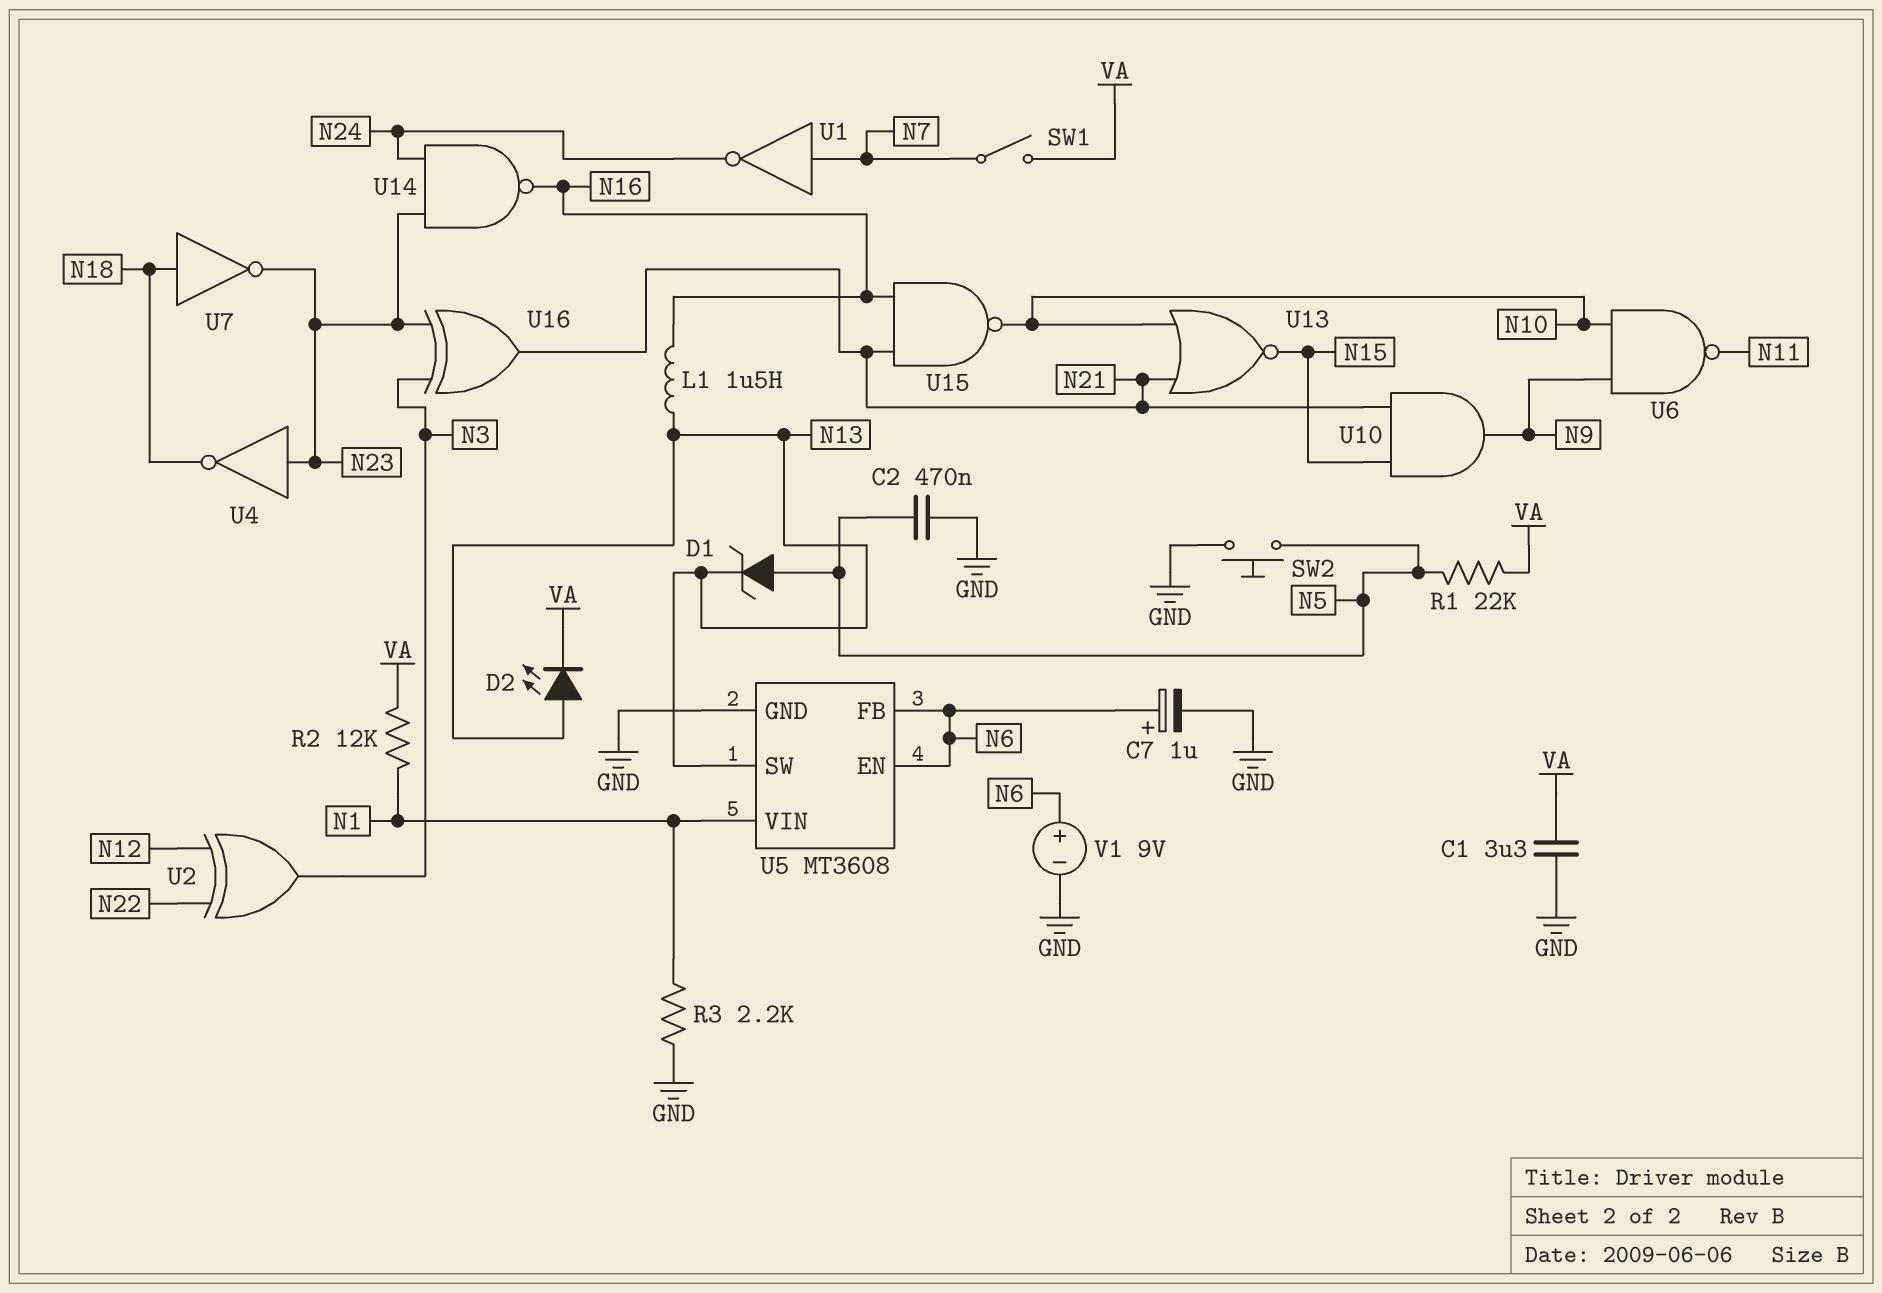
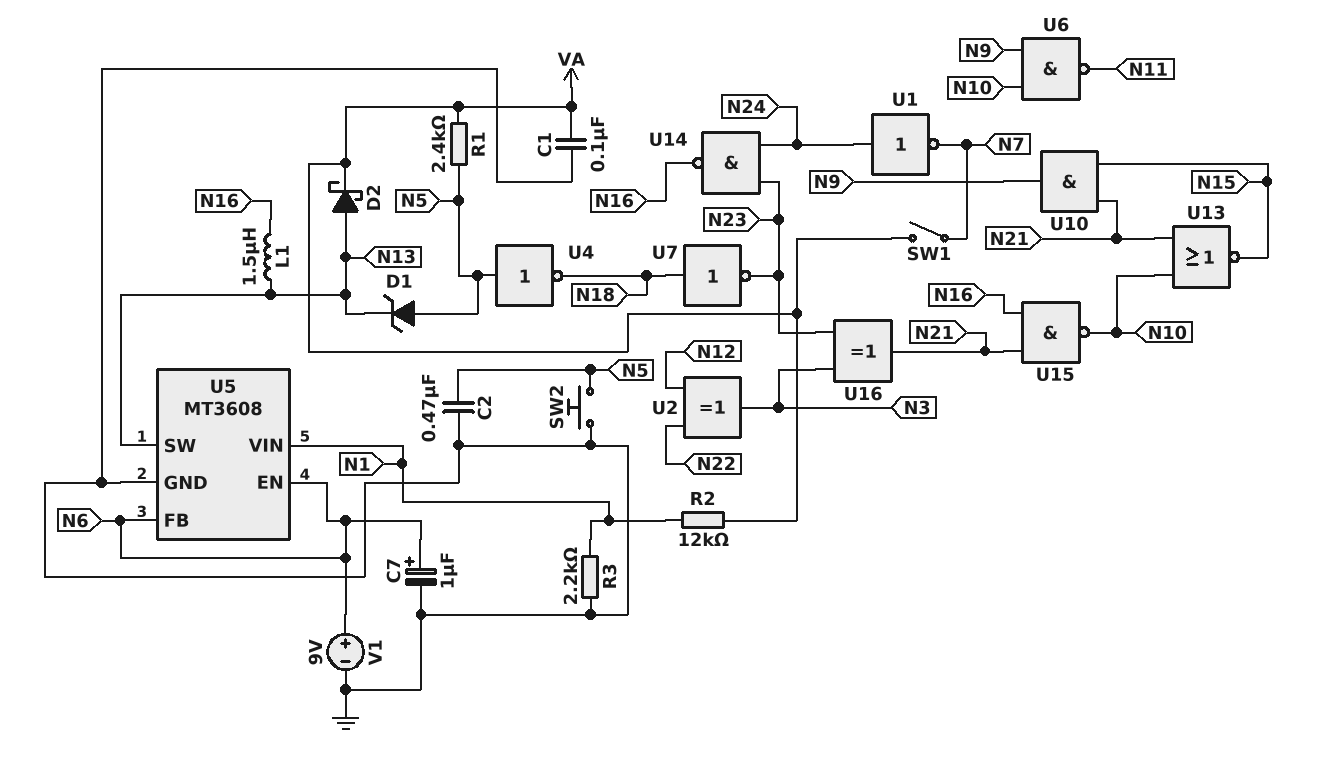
C1: 3.3uF (GND, VA) -> 100nF (GND, VA)
D2: LED (A N13, K VA) -> schottky (A N13, K VA)
R1: 22k (N5, VA) -> 2.4k (N5, VA)
U1: NOT (in N7, out N24) -> NOT (in N24, out N7)
U4: NOT (in N23, out N18) -> NOT (in N5, out N18)

